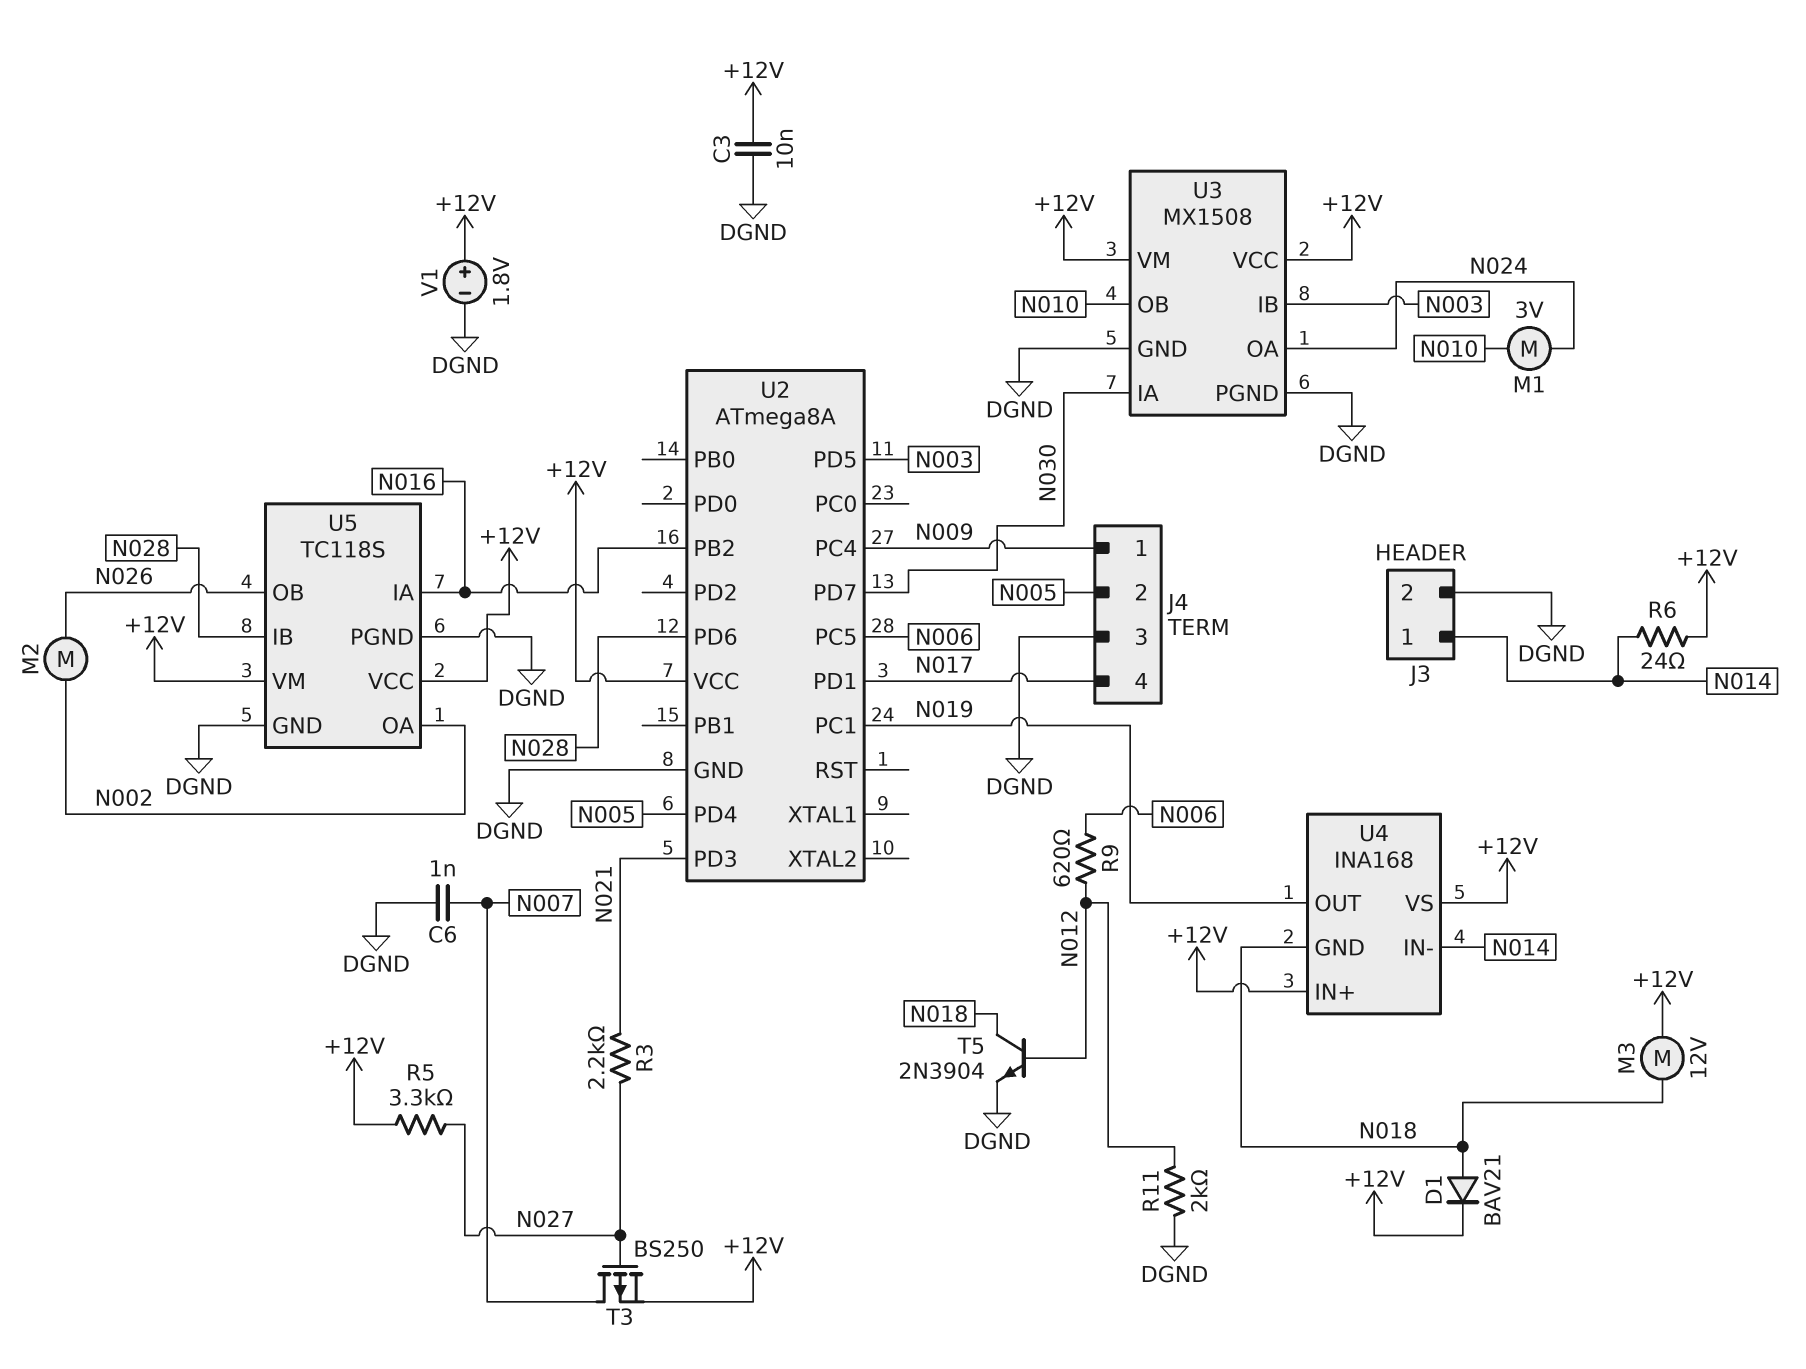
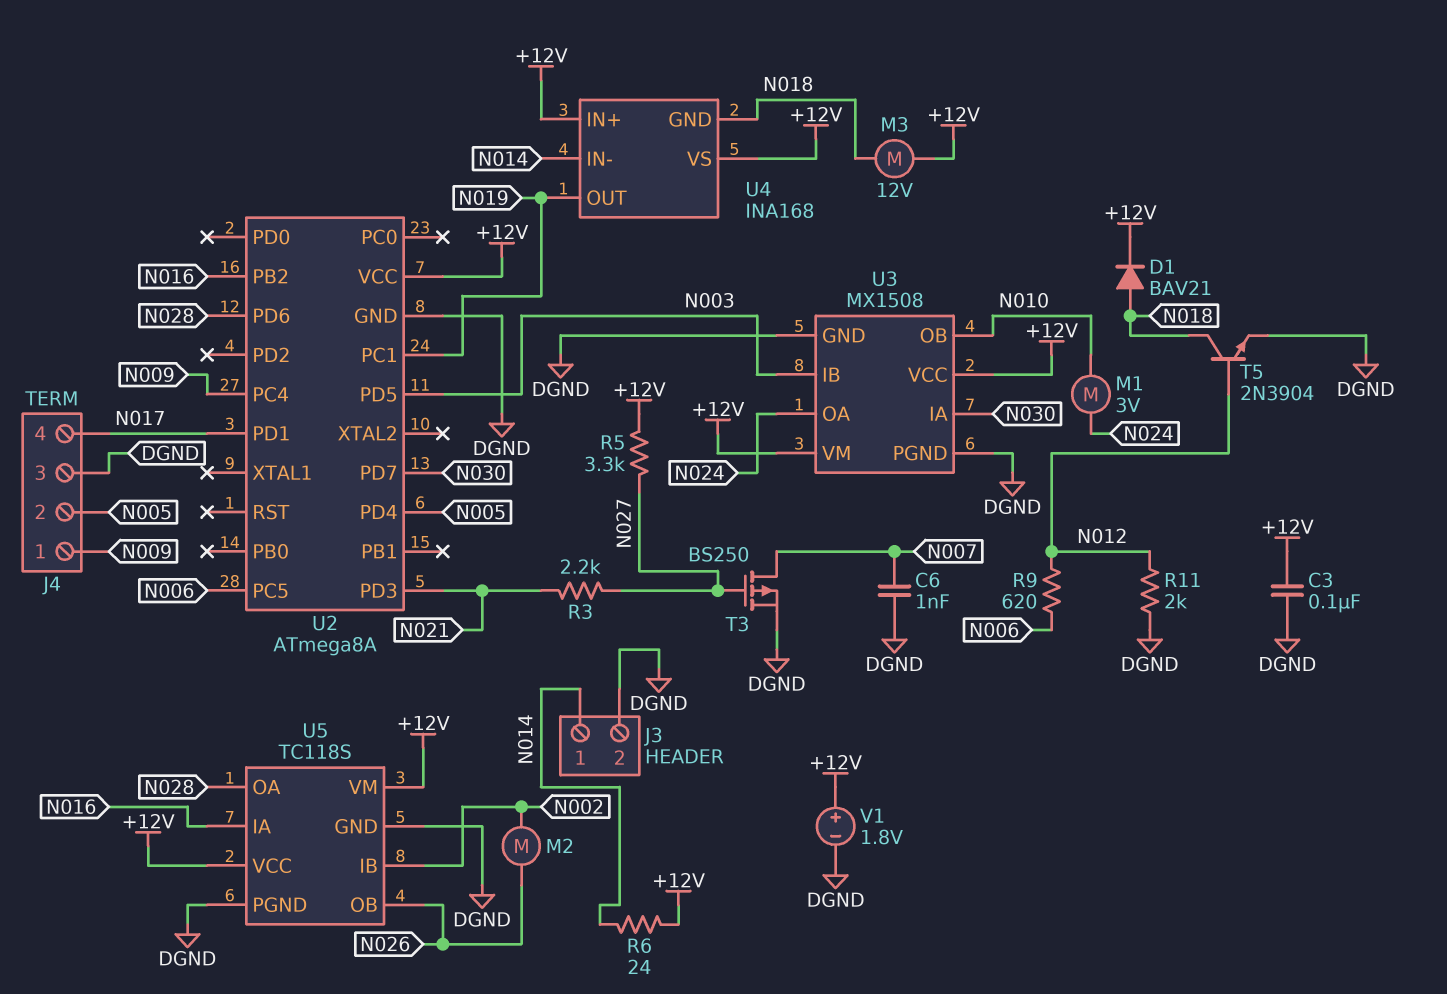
C3: 10nF (+12V, DGND) -> 100nF (+12V, DGND)
T3: PMOS BS250 (G N027, D N007, S +12V) -> PMOS BS250 (G N027, D N007, S DGND)
U5 pin IB: N028 -> N002
U5 pin OA: N002 -> N028

